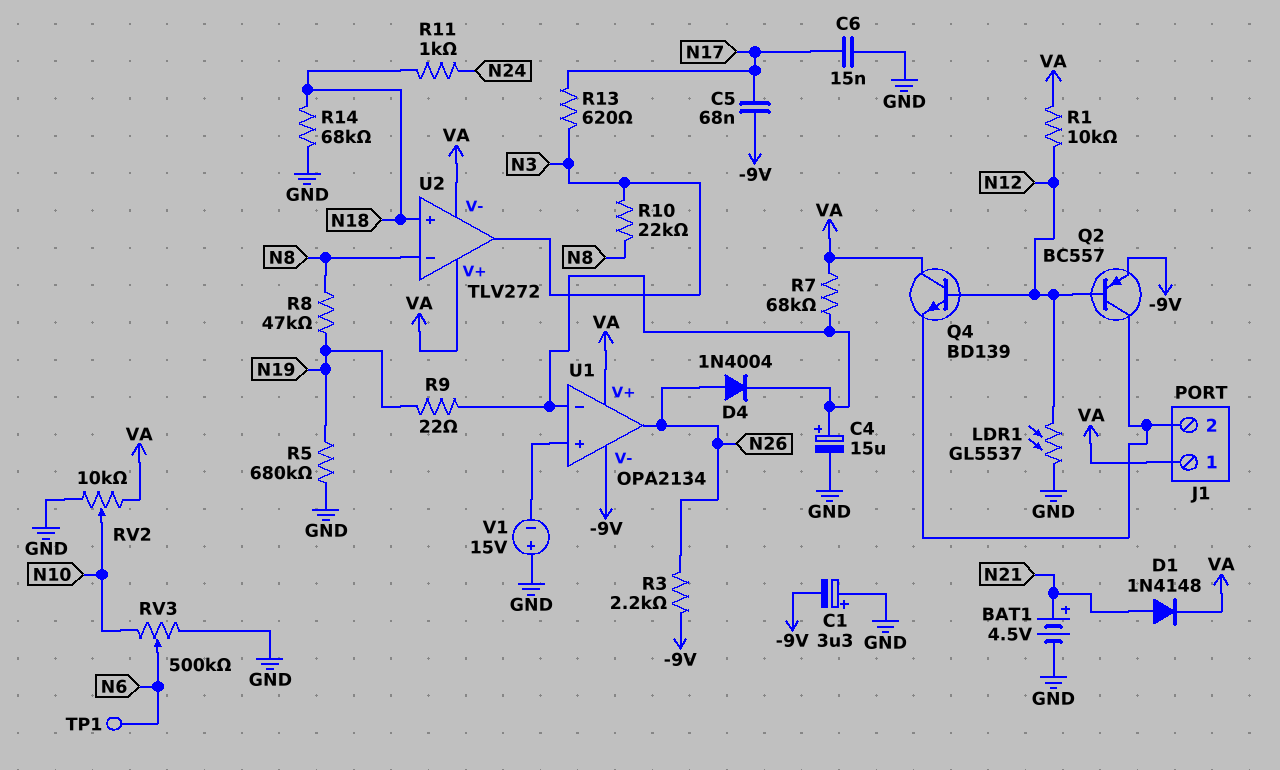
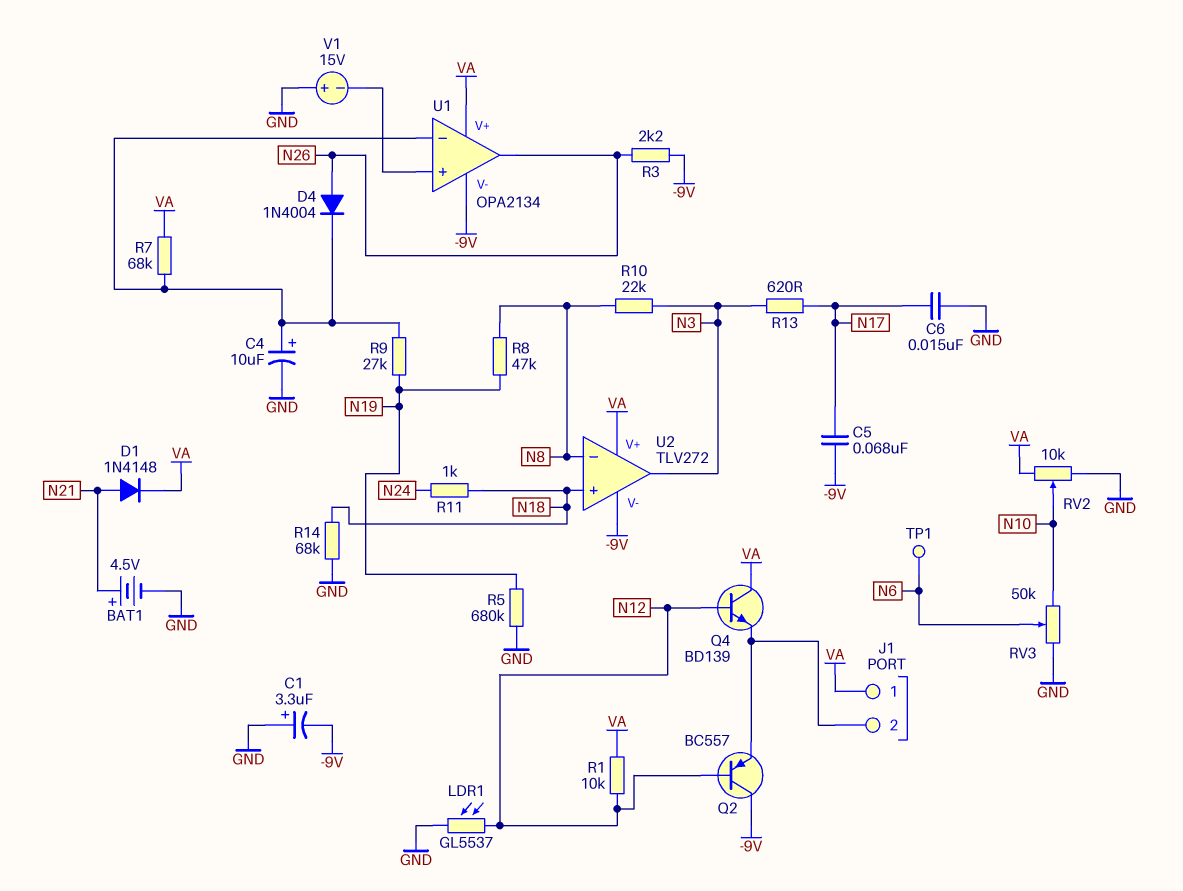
C4: 15uF (plus U1/in-, minus GND) -> 10uF (plus U1/in-, minus GND)
Q2: PNP BC557 (B N12, C J1/2, E -9V) -> PNP BC557 (B N12, C -9V, E J1/2)
R9: 22 (N19, U1/in-) -> 27k (N19, U1/in-)
RV3: 500k (GND, N10, wiper N6) -> 50k (GND, N10, wiper N6)
U2 pin V-: VA -> -9V

